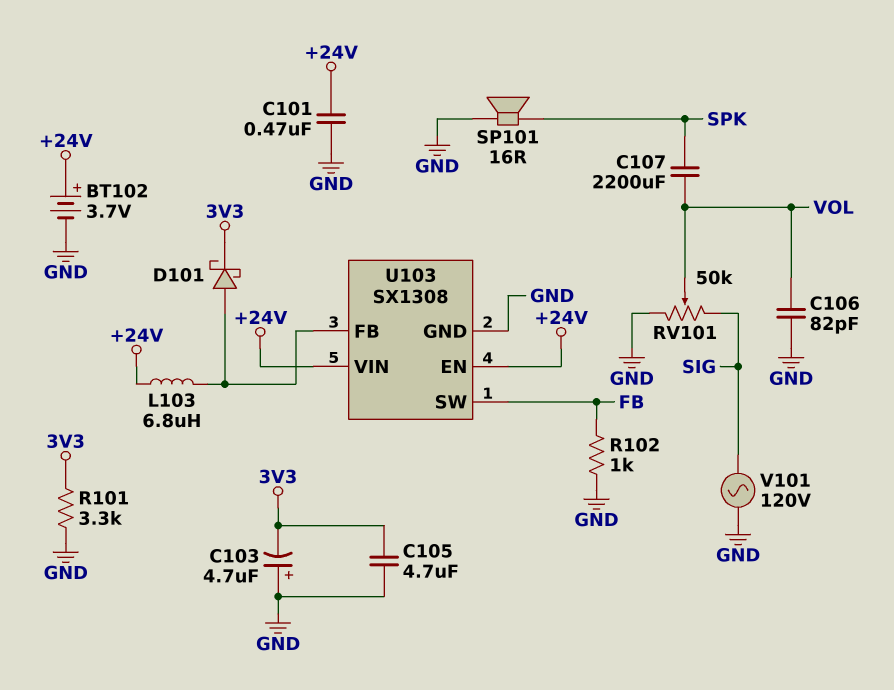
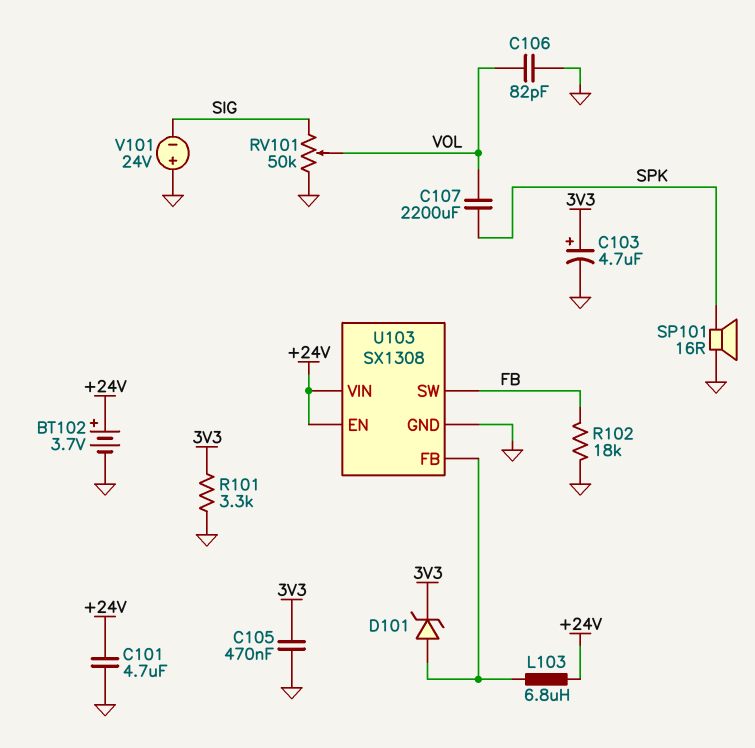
C101: 470nF (+24V, GND) -> 4.7uF (+24V, GND)
C103: 4.7uF (plus GND, minus 3V3) -> 4.7uF (plus 3V3, minus GND)
C105: 4.7uF (3V3, GND) -> 470nF (3V3, GND)
D101: schottky (A U103/FB, K 3V3) -> zener (A U103/FB, K 3V3)
R102: 1k (FB, GND) -> 18k (FB, GND)
V101: AC 120V (GND, SIG) -> 24V (plus GND, minus SIG)

